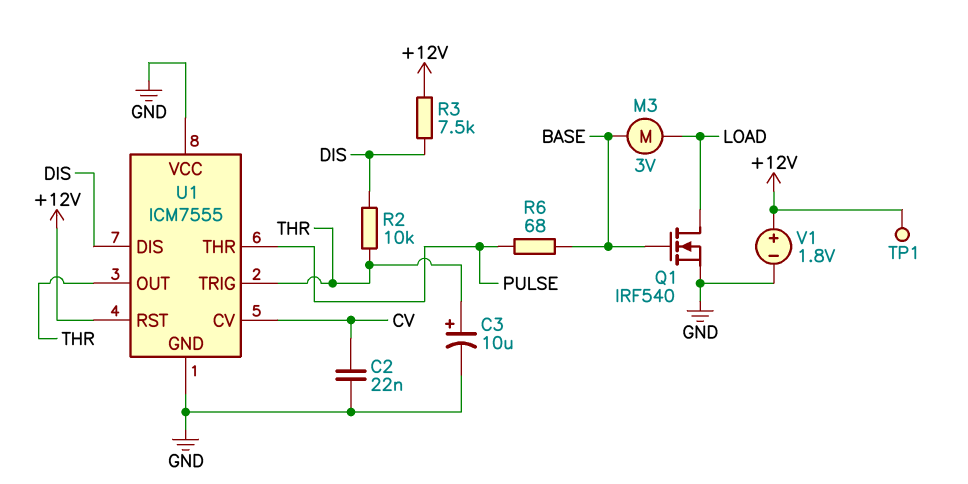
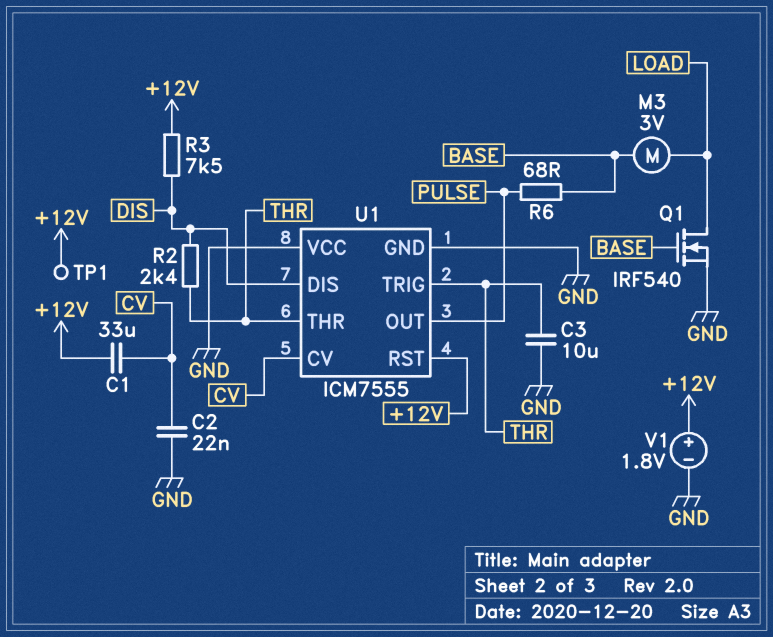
C1: none -> 33uF (+12V, CV)
C3: 10uF (plus THR, minus GND) -> 10uF (GND, THR)
R2: 10k (DIS, THR) -> 2.4k (DIS, THR)
U1 pin OUT: THR -> PULSE
U1 pin THR: PULSE -> THR

